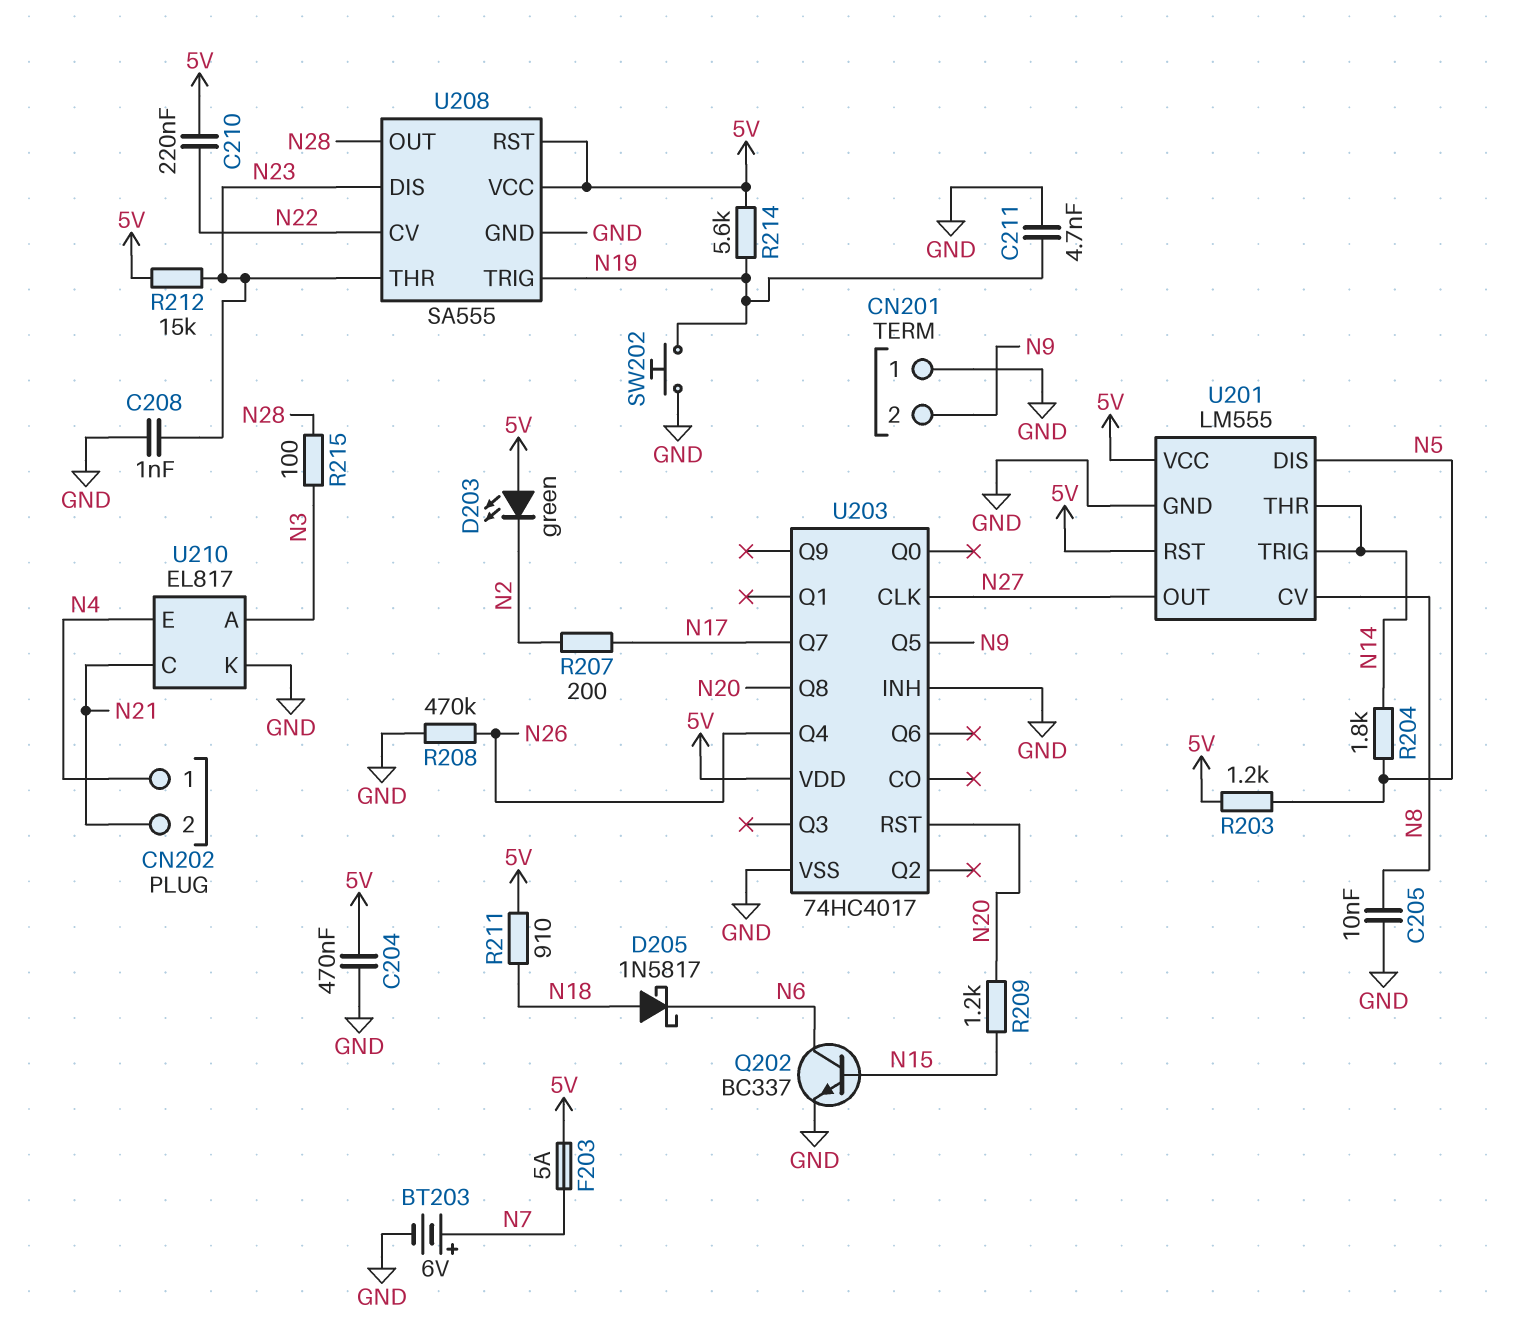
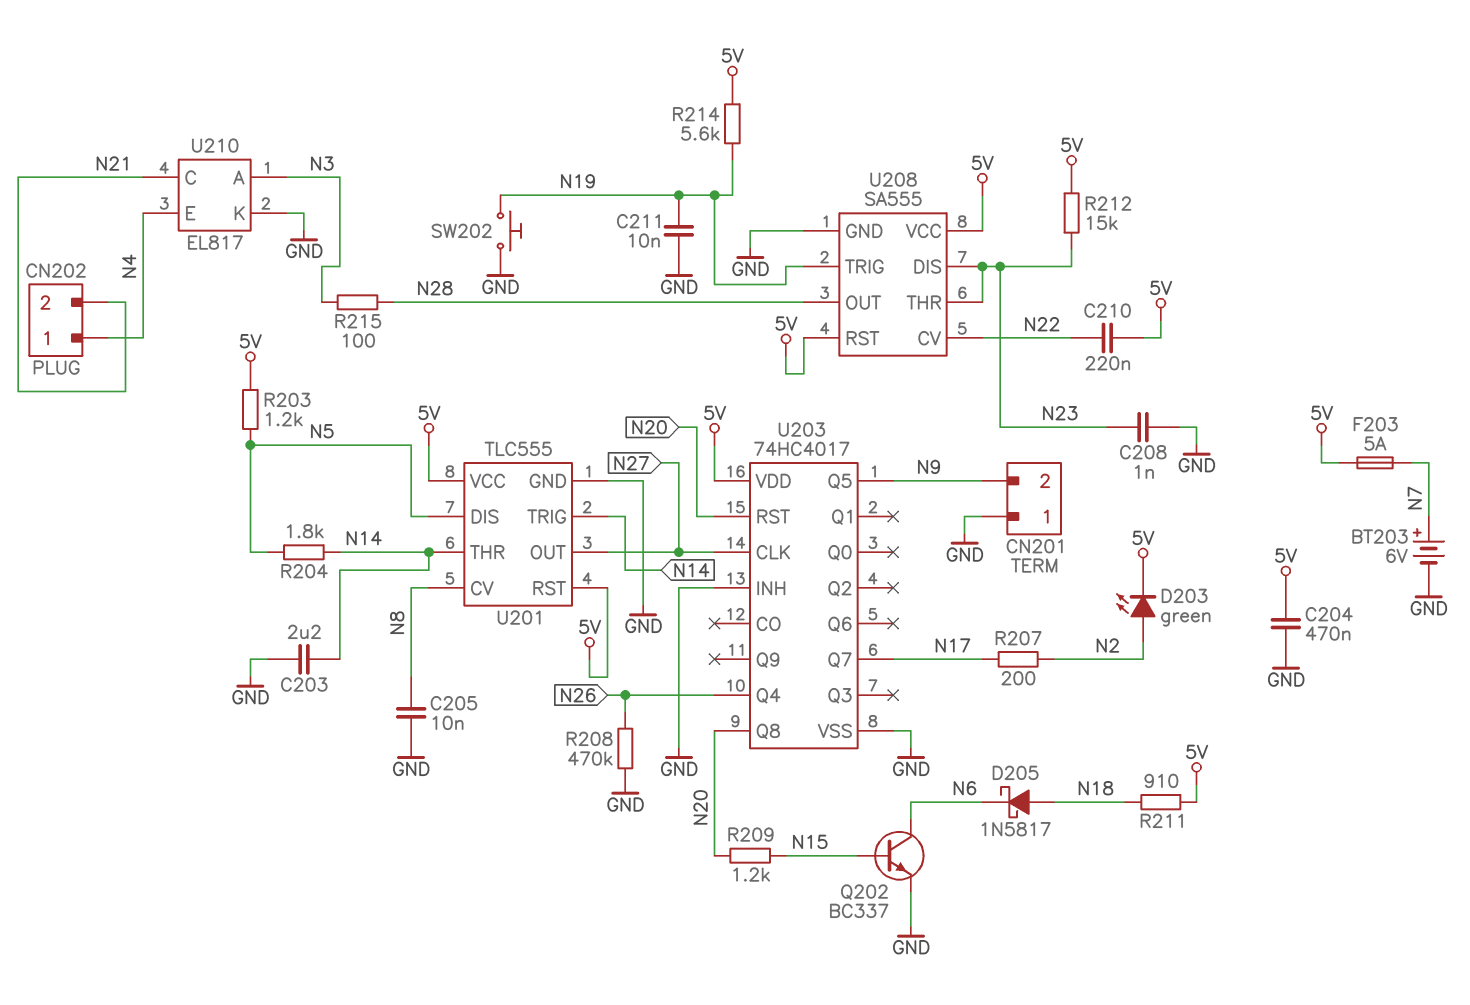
C203: none -> 2.2uF (GND, N14)
C211: 4.7nF (GND, N19) -> 10nF (GND, N19)
D203: LED green (A 5V, K N2) -> LED green (A N2, K 5V)
U201: LM555 -> TLC555

